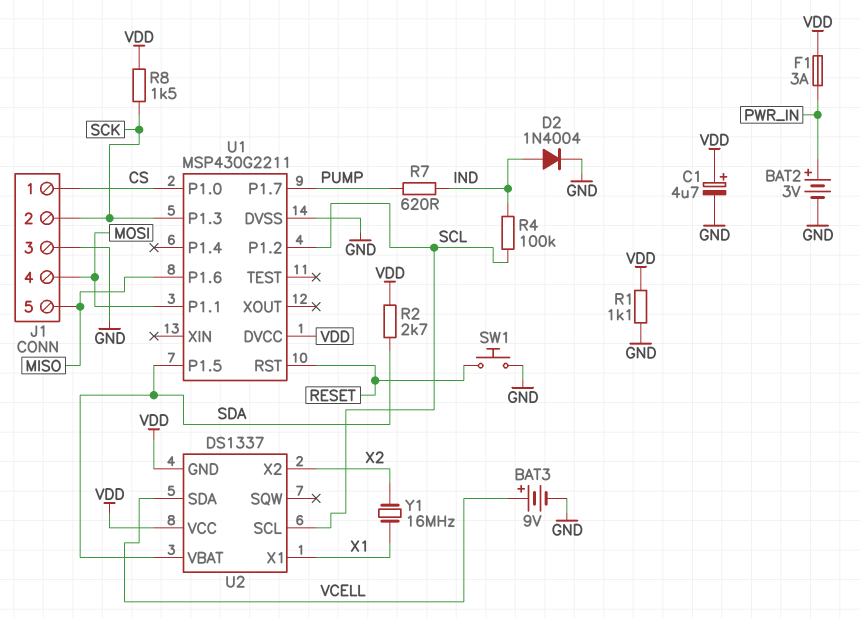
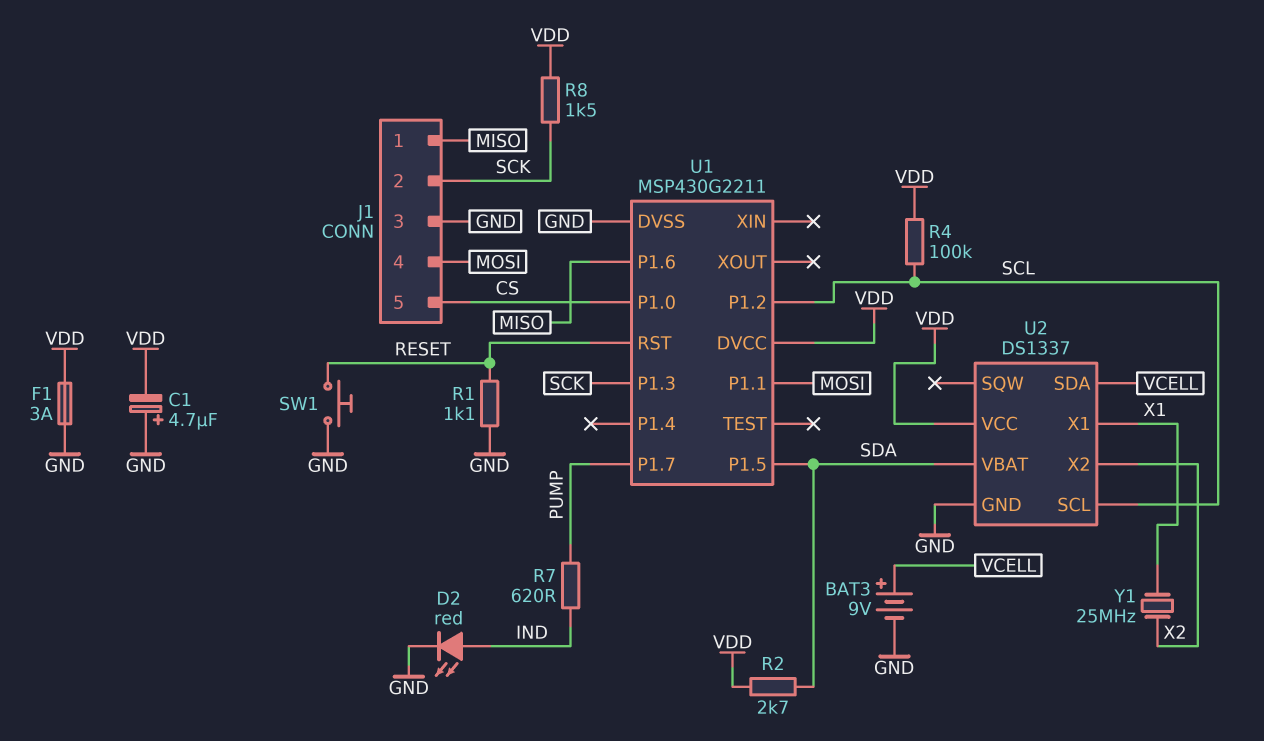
BAT2: 3V (plus PWR_IN, minus GND) -> none
C1: 4.7uF (plus VDD, minus GND) -> 4.7uF (plus GND, minus VDD)
D2: diode 1N4004 (A IND, K GND) -> LED red (A IND, K GND)
F1: 3A (PWR_IN, VDD) -> 3A (GND, VDD)
J1 pin 1: CS -> MISO
J1 pin 5: MISO -> CS
R1: 1.1k (GND, VDD) -> 1.1k (GND, RESET)
R4: 100k (IND, SCL) -> 100k (SCL, VDD)
U2 pin GND: VDD -> GND
Y1: 16MHz (X1, X2) -> 25MHz (X1, X2)

